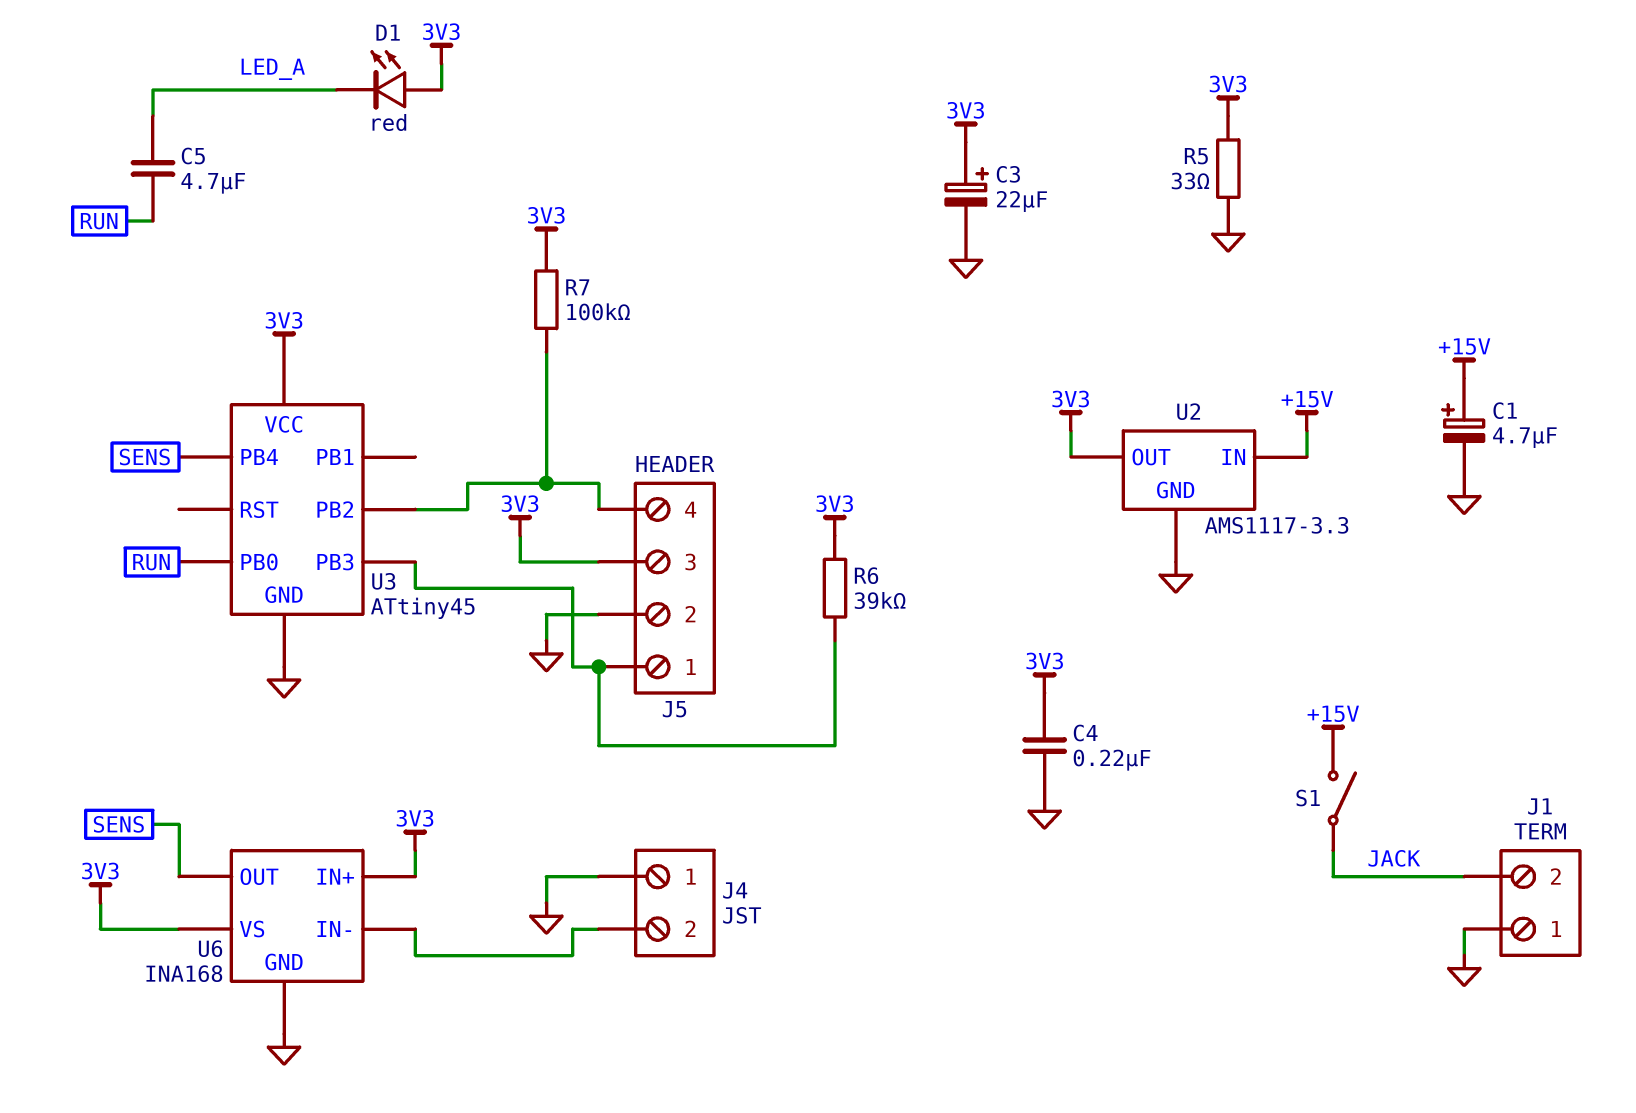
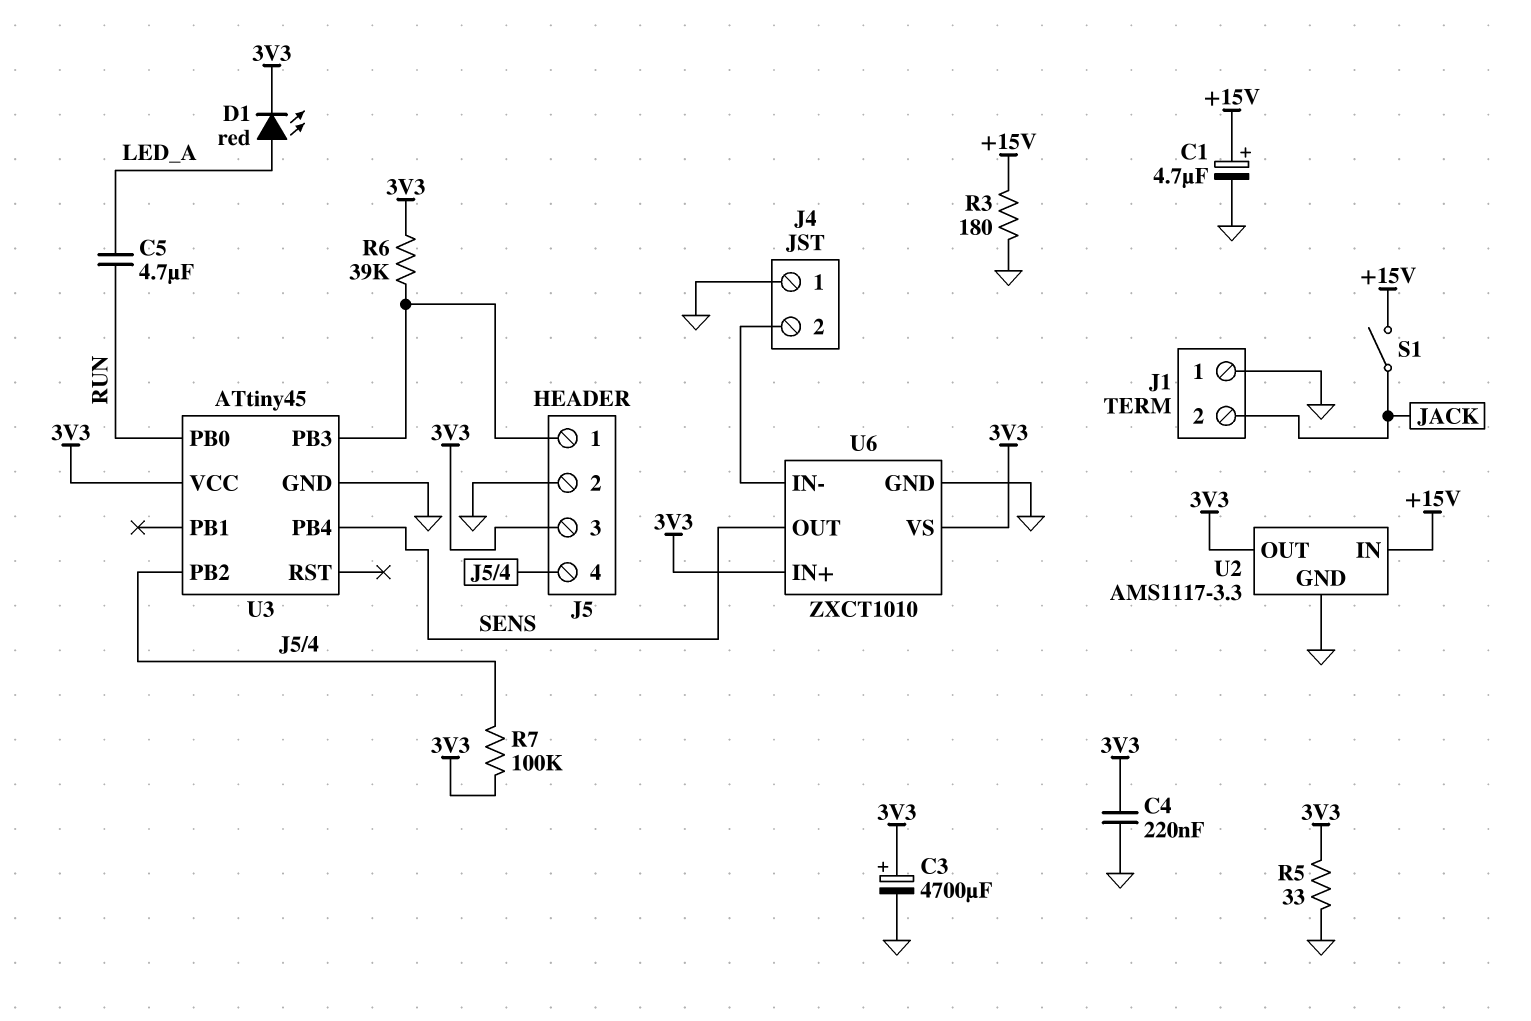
C3: 22uF (plus 3V3, minus GND) -> 4700uF (plus 3V3, minus GND)
D1: LED red (A 3V3, K LED_A) -> LED red (A LED_A, K 3V3)
R3: none -> 180 (+15V, GND)
U6: INA168 -> ZXCT1010

